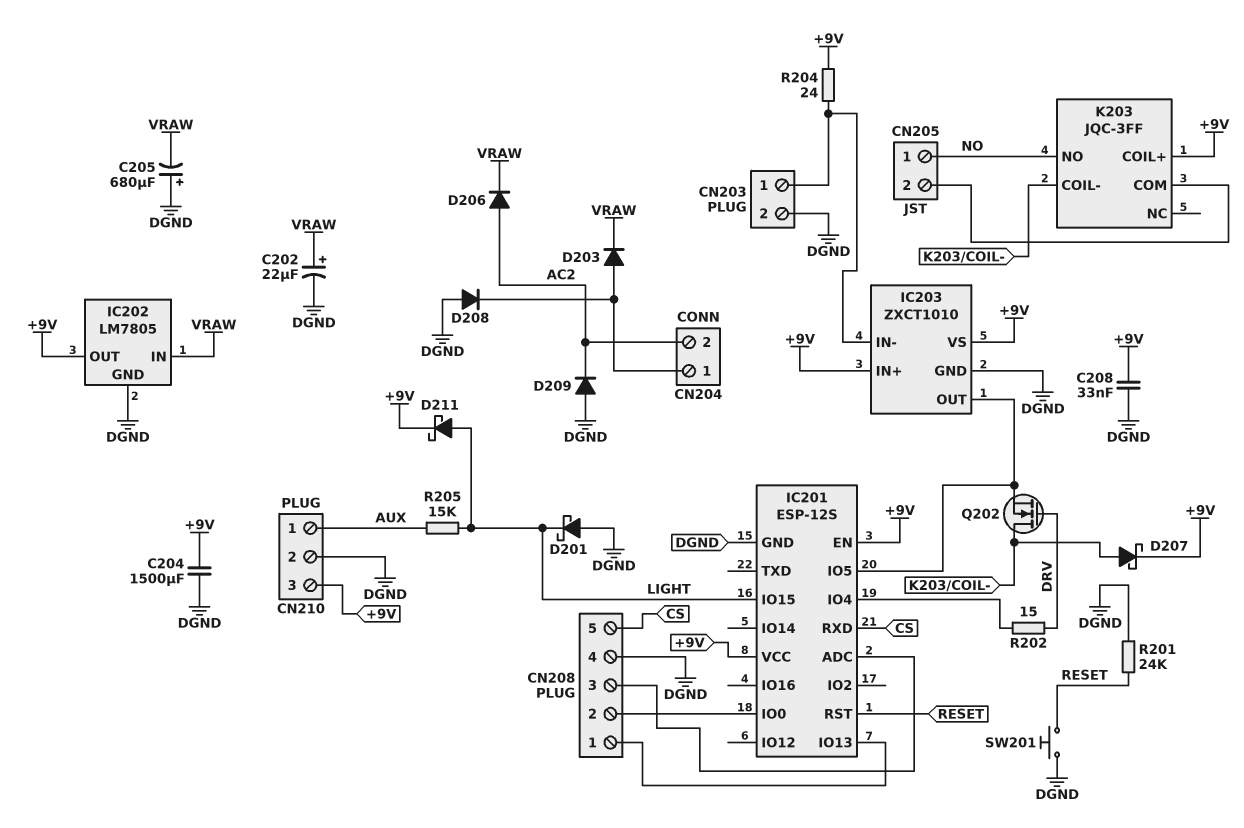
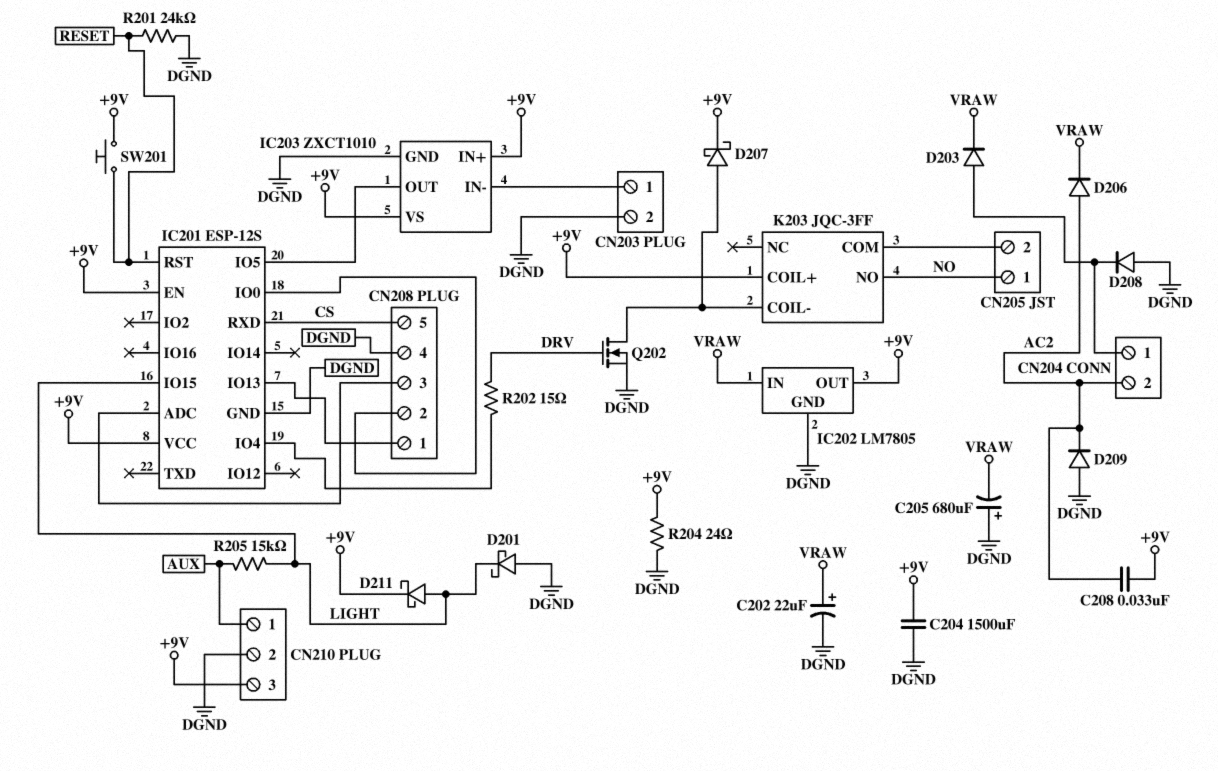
C208: 33nF (+9V, DGND) -> 33nF (+9V, AC2)
Q202: NMOS (G DRV, D K203/COIL-, S IC201/IO5) -> NMOS (G DRV, D K203/COIL-, S DGND)
R204: 24 (+9V, CN203/1) -> 24 (+9V, DGND)
SW201: button (DGND, RESET) -> button (+9V, RESET)

